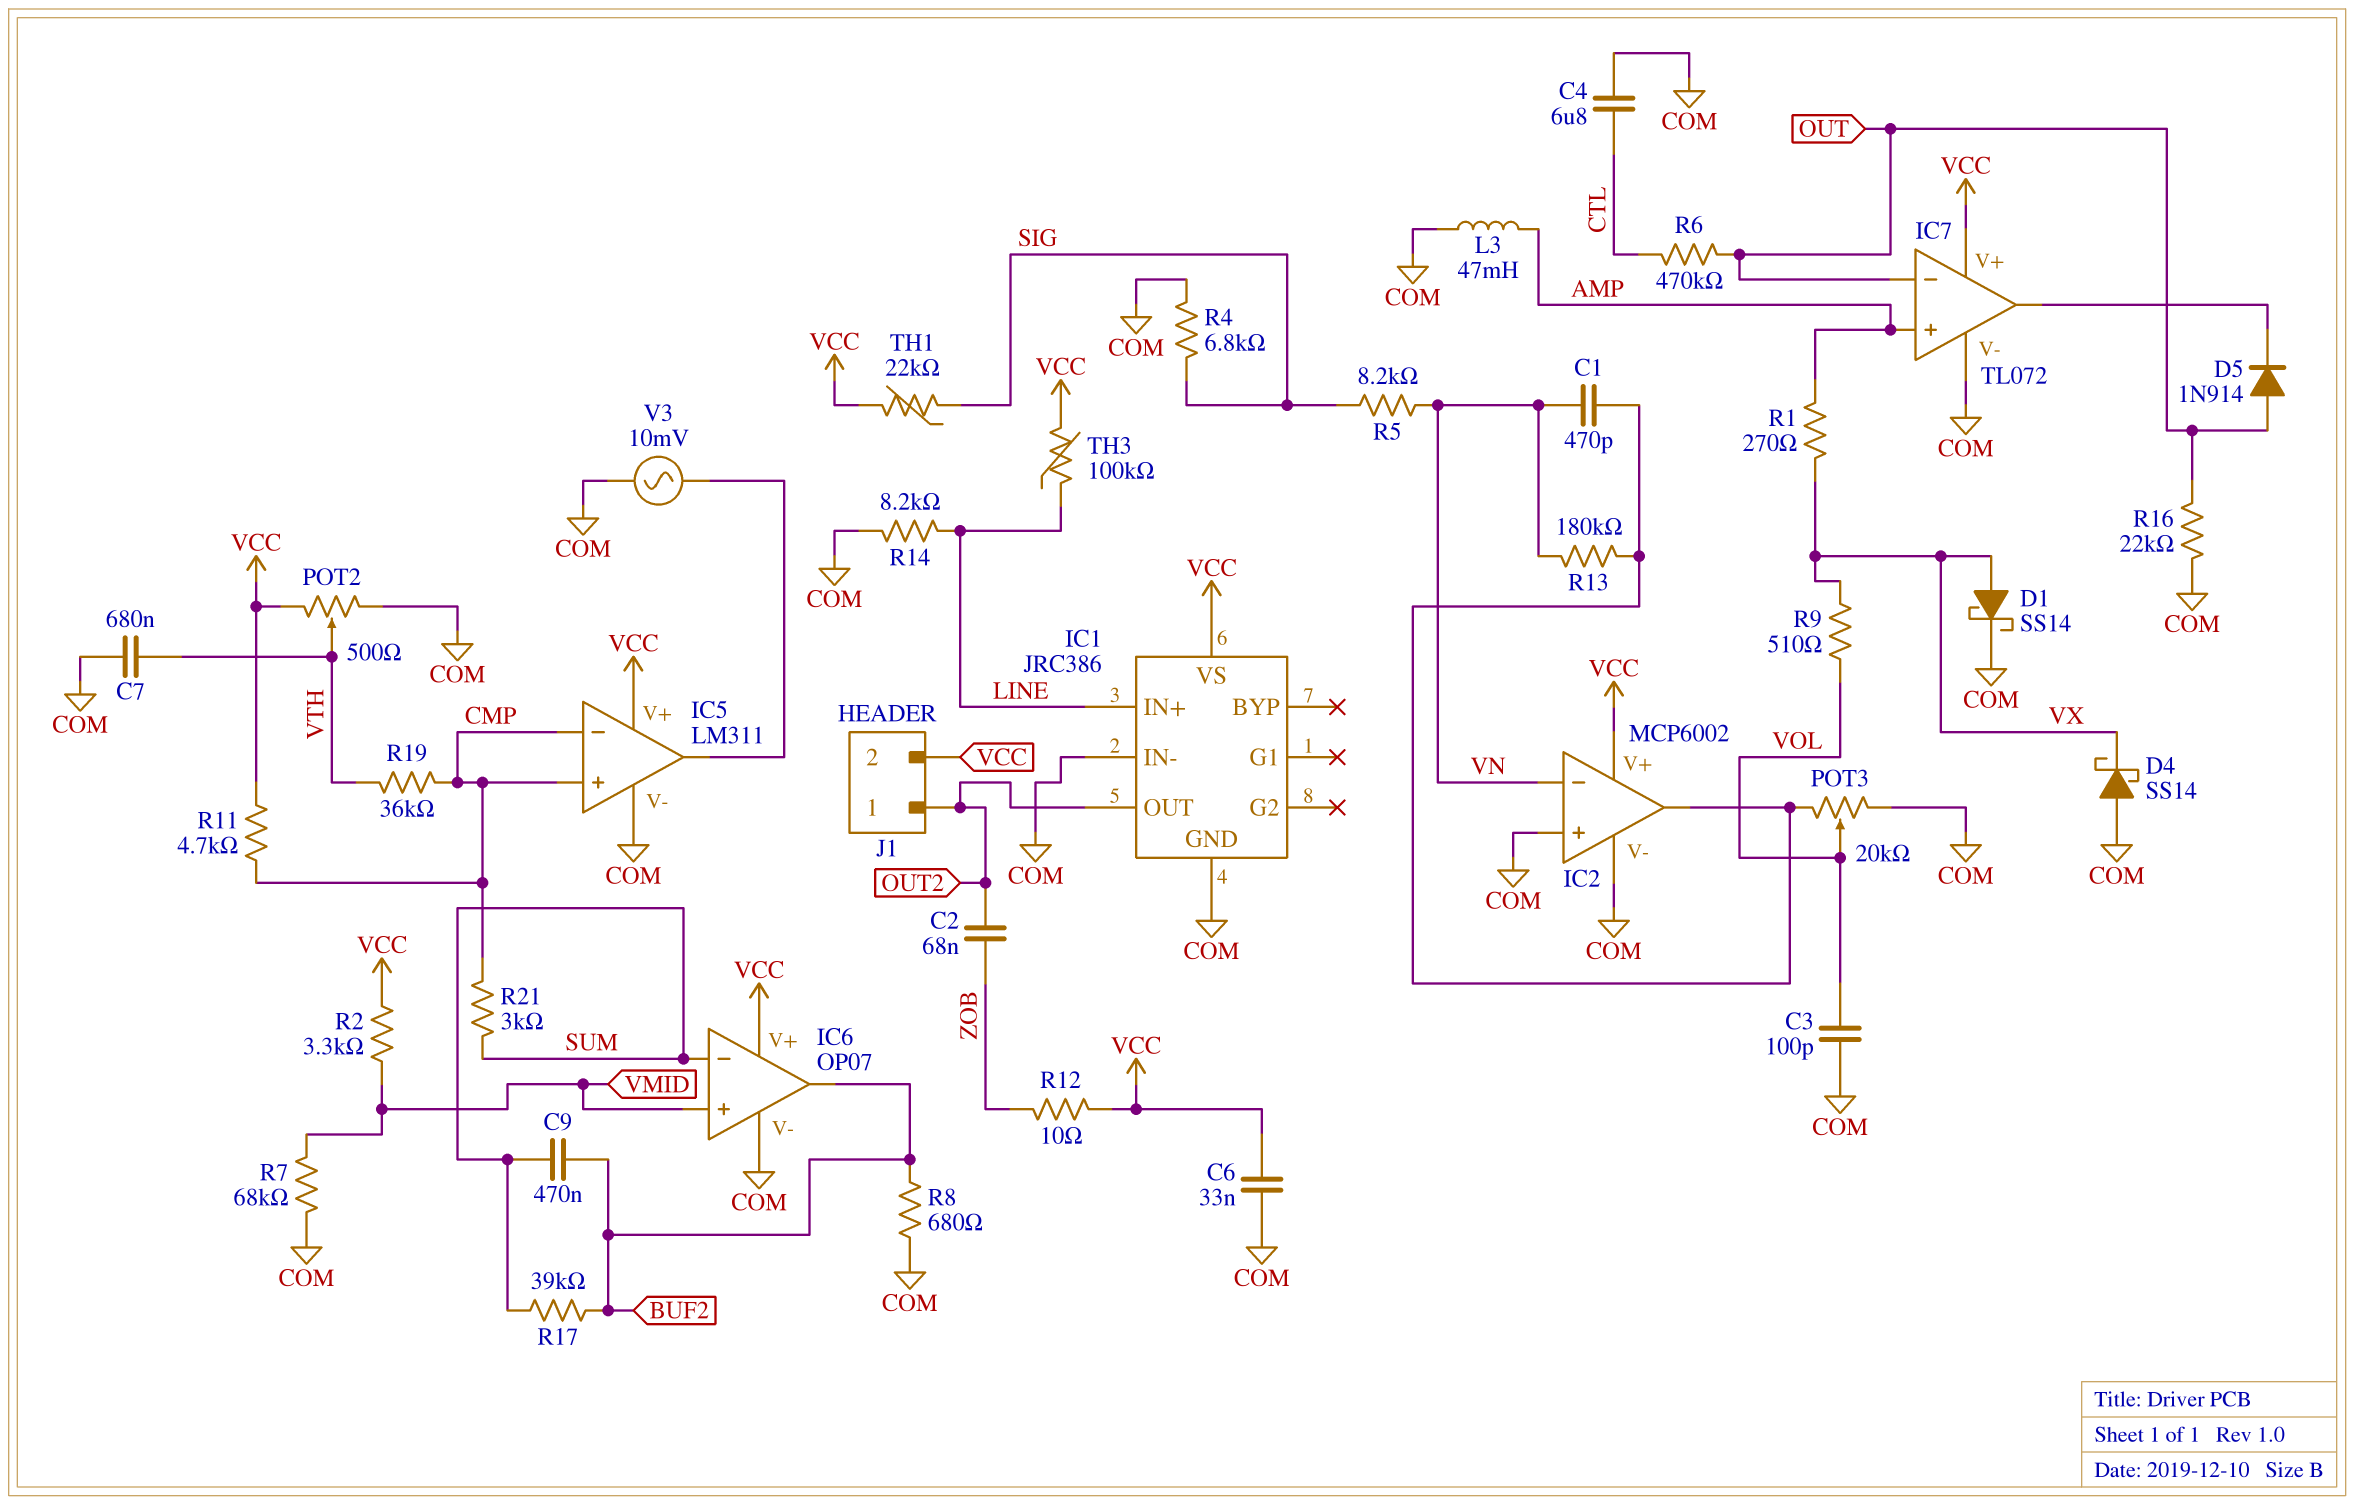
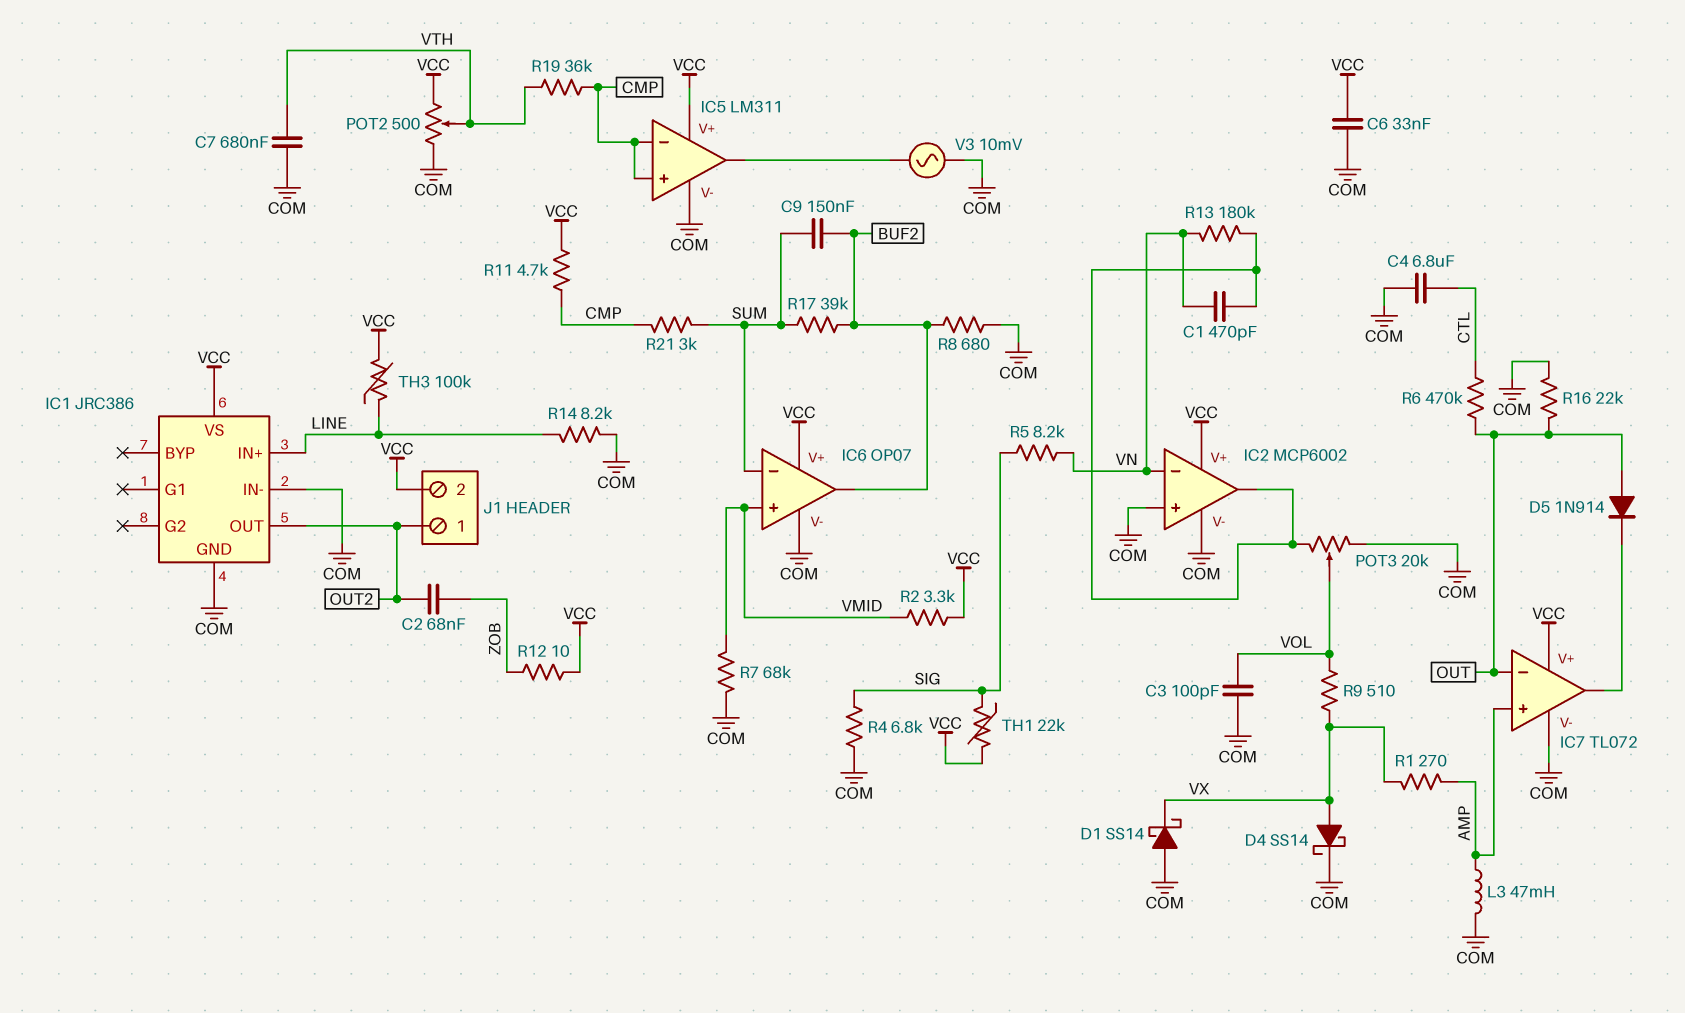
C9: 470nF (BUF2, SUM) -> 150nF (BUF2, SUM)
D1: schottky SS14 (A VX, K COM) -> schottky SS14 (A COM, K VX)
D4: schottky SS14 (A COM, K VX) -> schottky SS14 (A VX, K COM)

